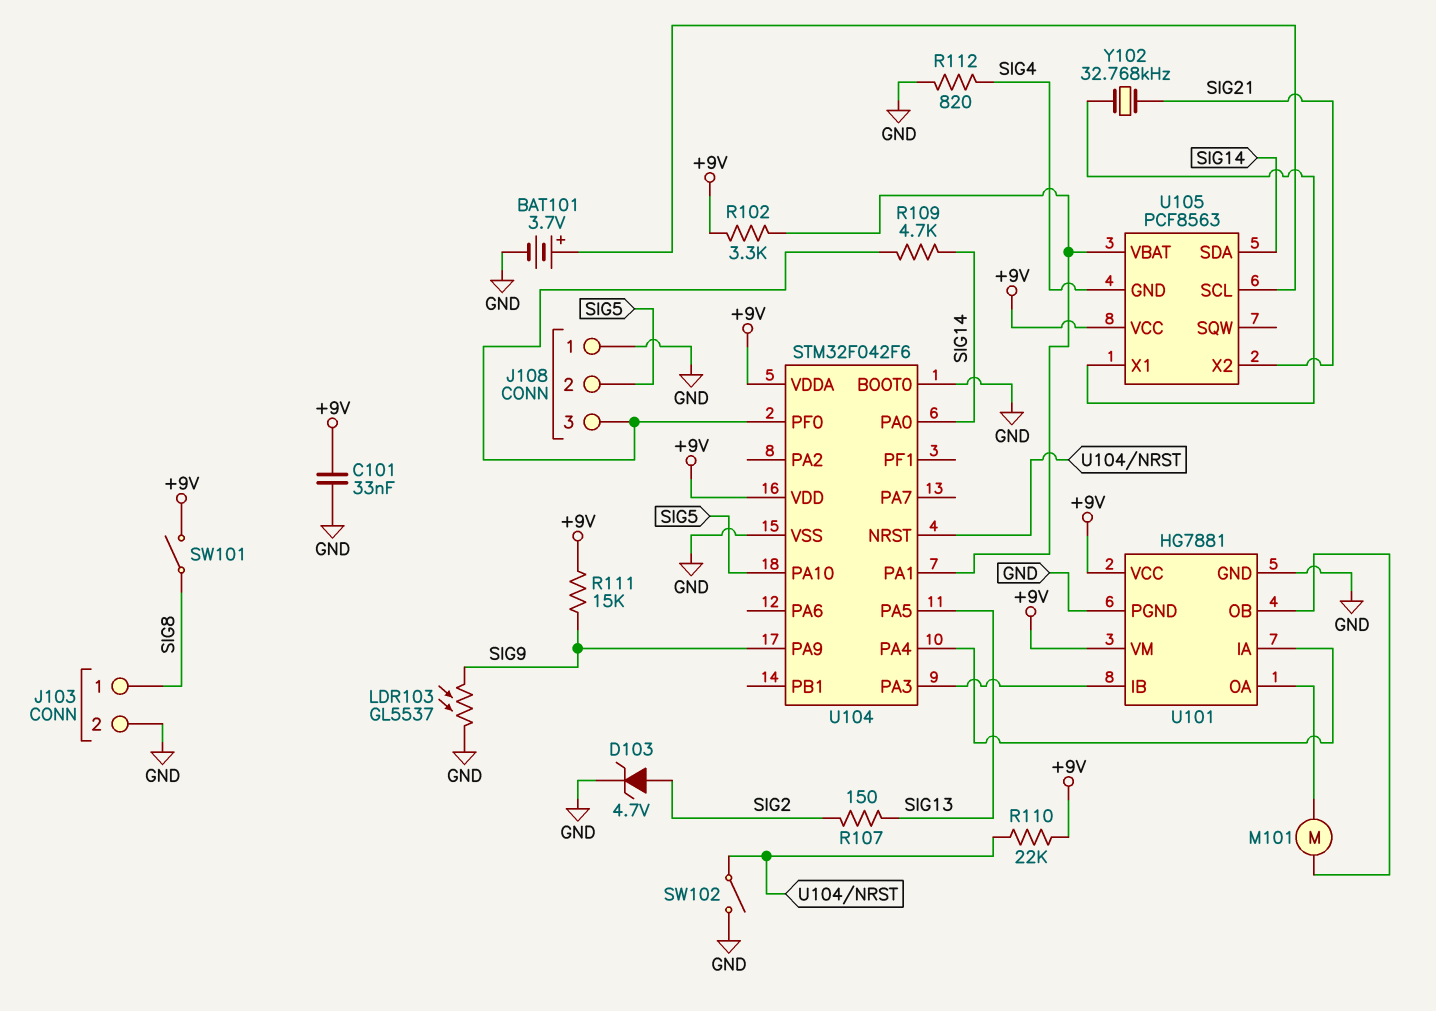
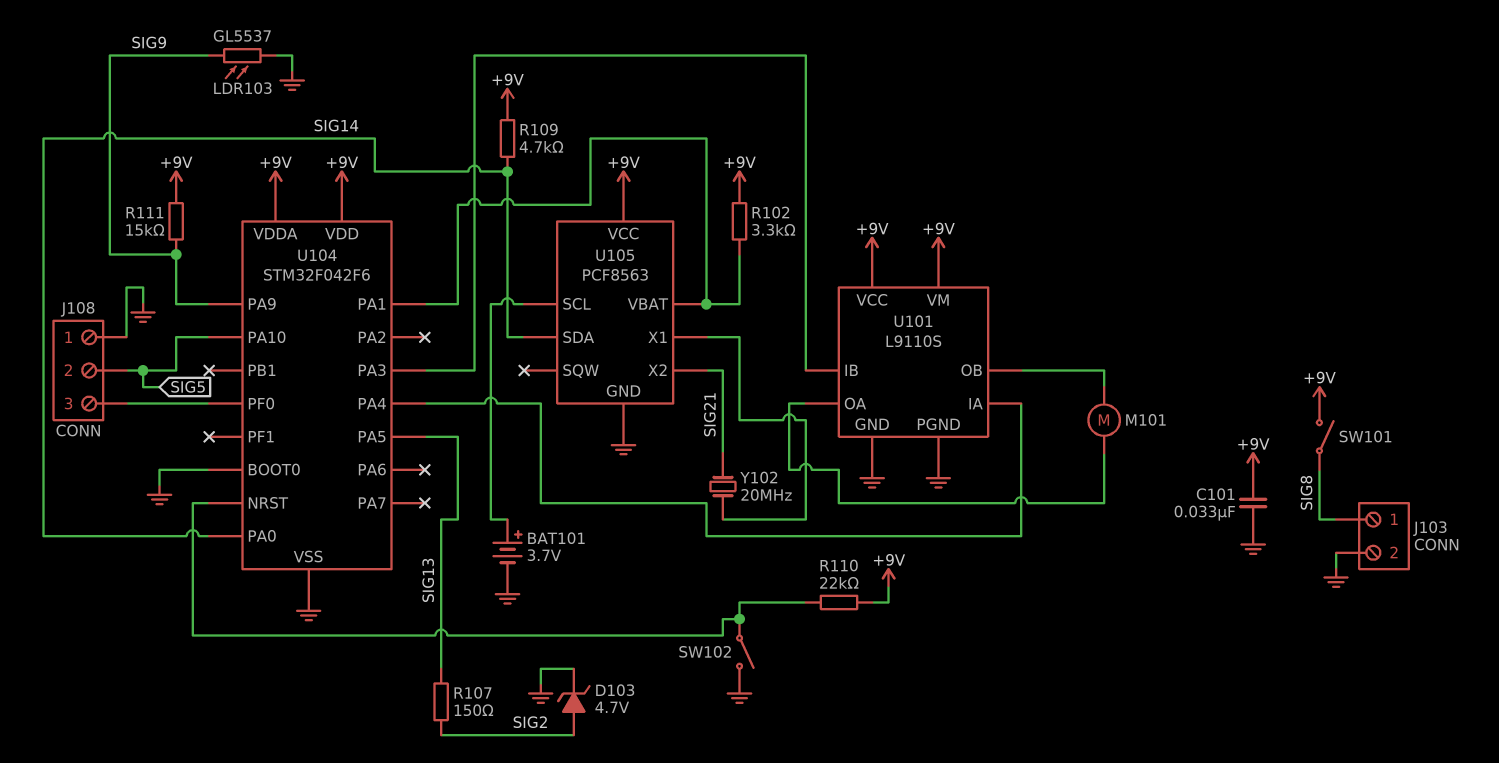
R109: 4.7k (J108/3, SIG14) -> 4.7k (+9V, SIG14)
R112: 820 (GND, SIG4) -> none
U101: HG7881 -> L9110S
U105 pin GND: SIG4 -> GND
Y102: 32.768kHz (SIG21, U105/X1) -> 20MHz (SIG21, U105/X1)

